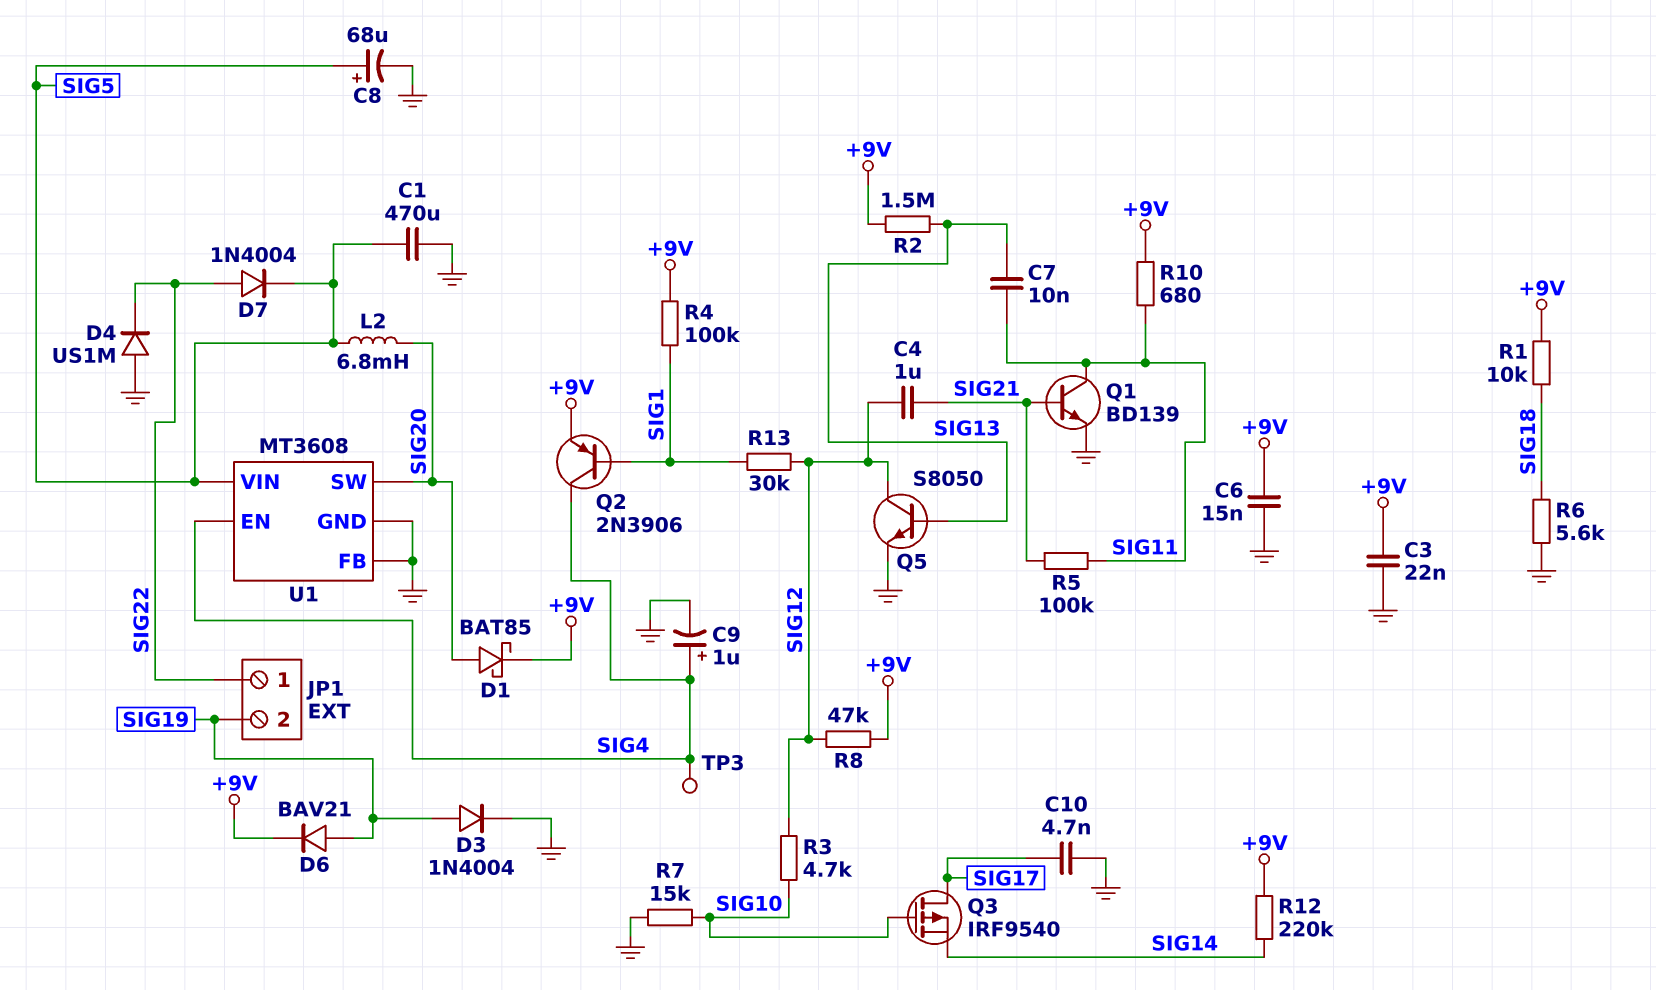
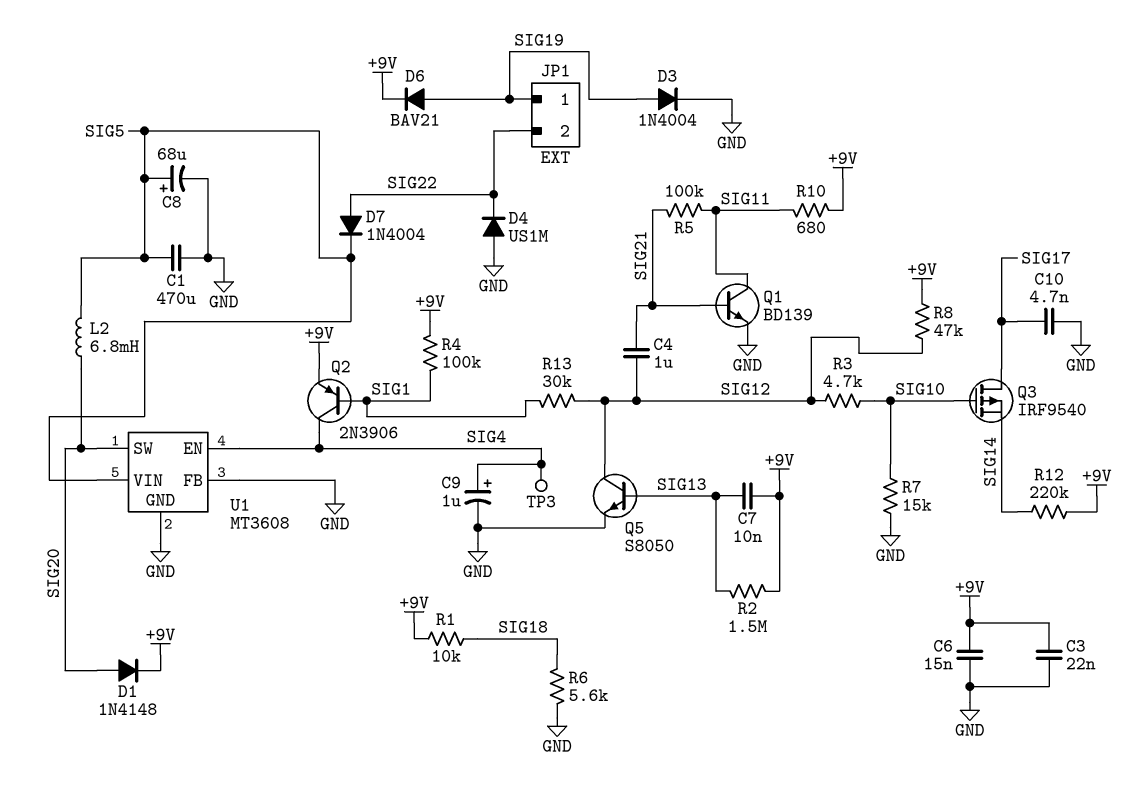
C7: 10nF (SIG11, SIG13) -> 10nF (+9V, SIG13)
D1: schottky BAT85 (A SIG20, K +9V) -> diode 1N4148 (A SIG20, K +9V)
JP1 pin 1: SIG22 -> SIG19
JP1 pin 2: SIG19 -> SIG22

